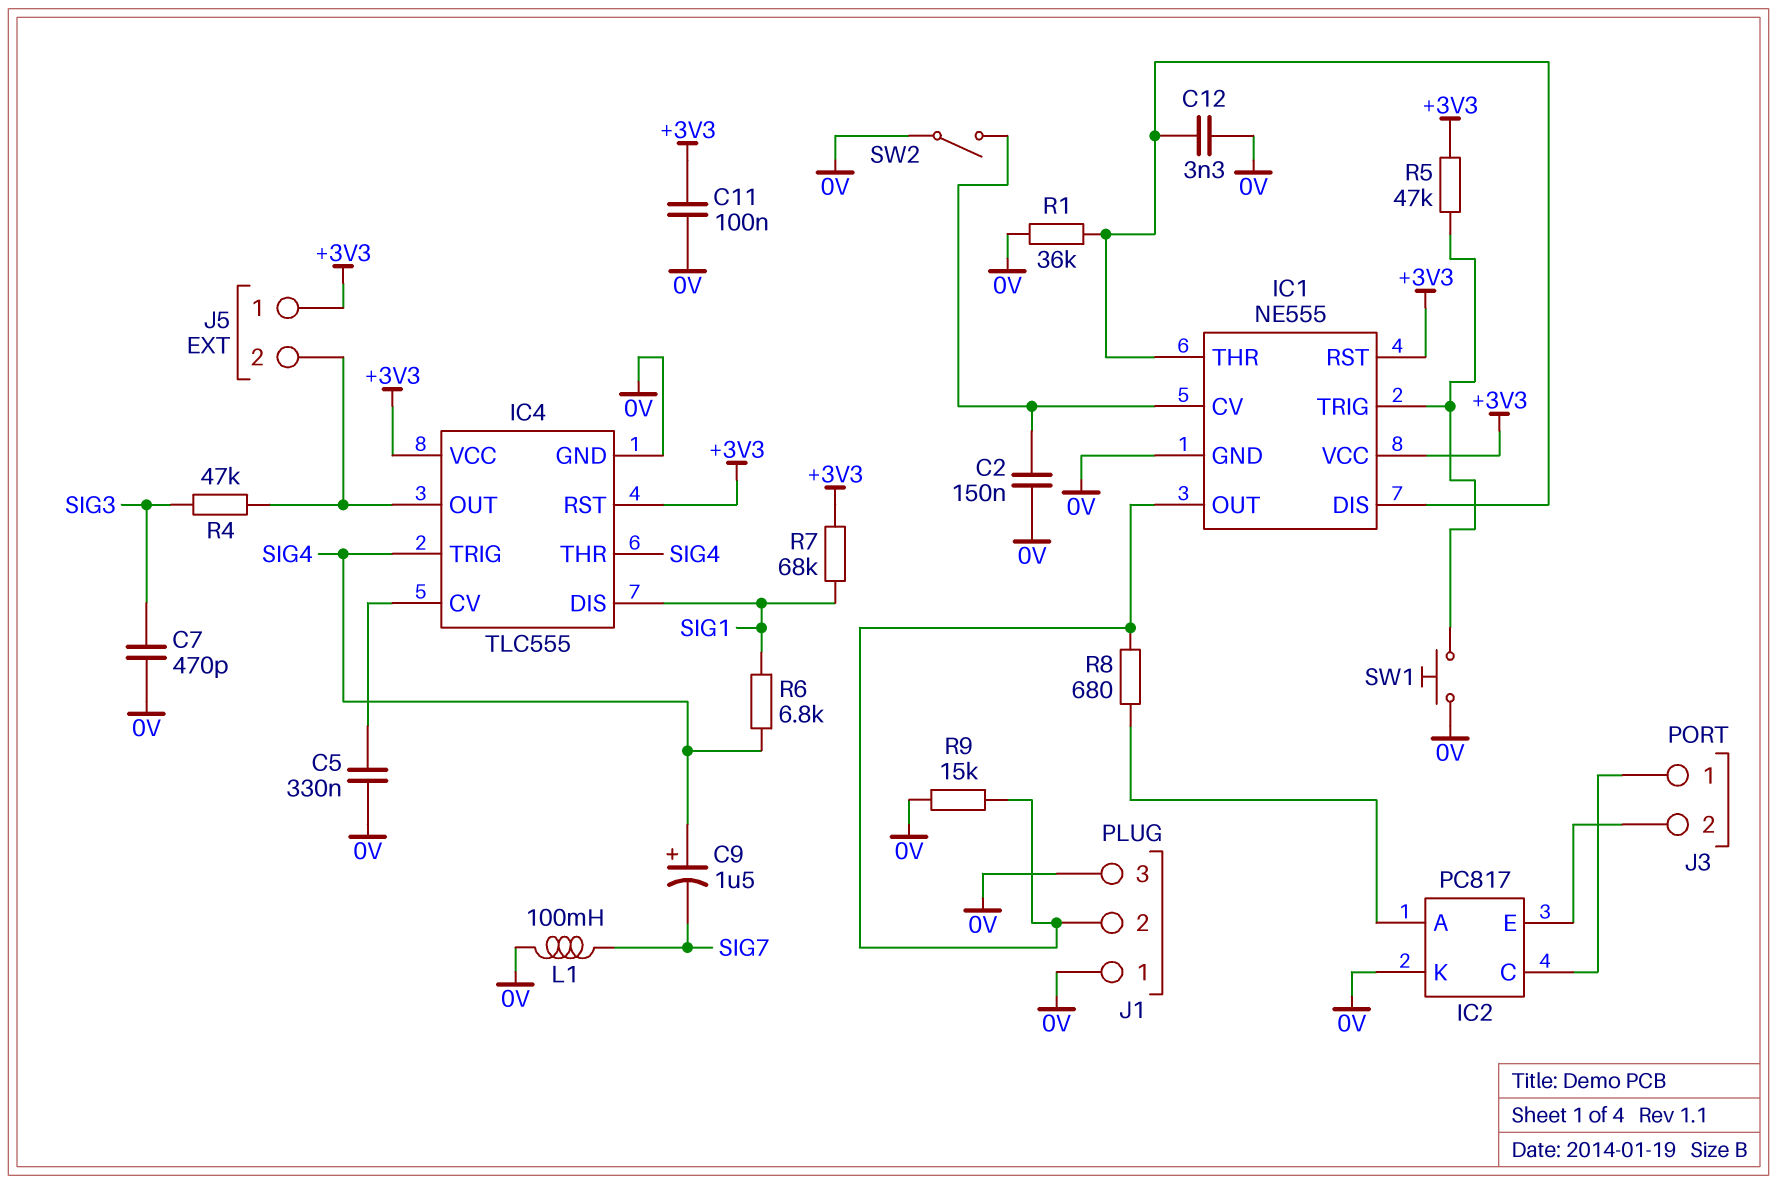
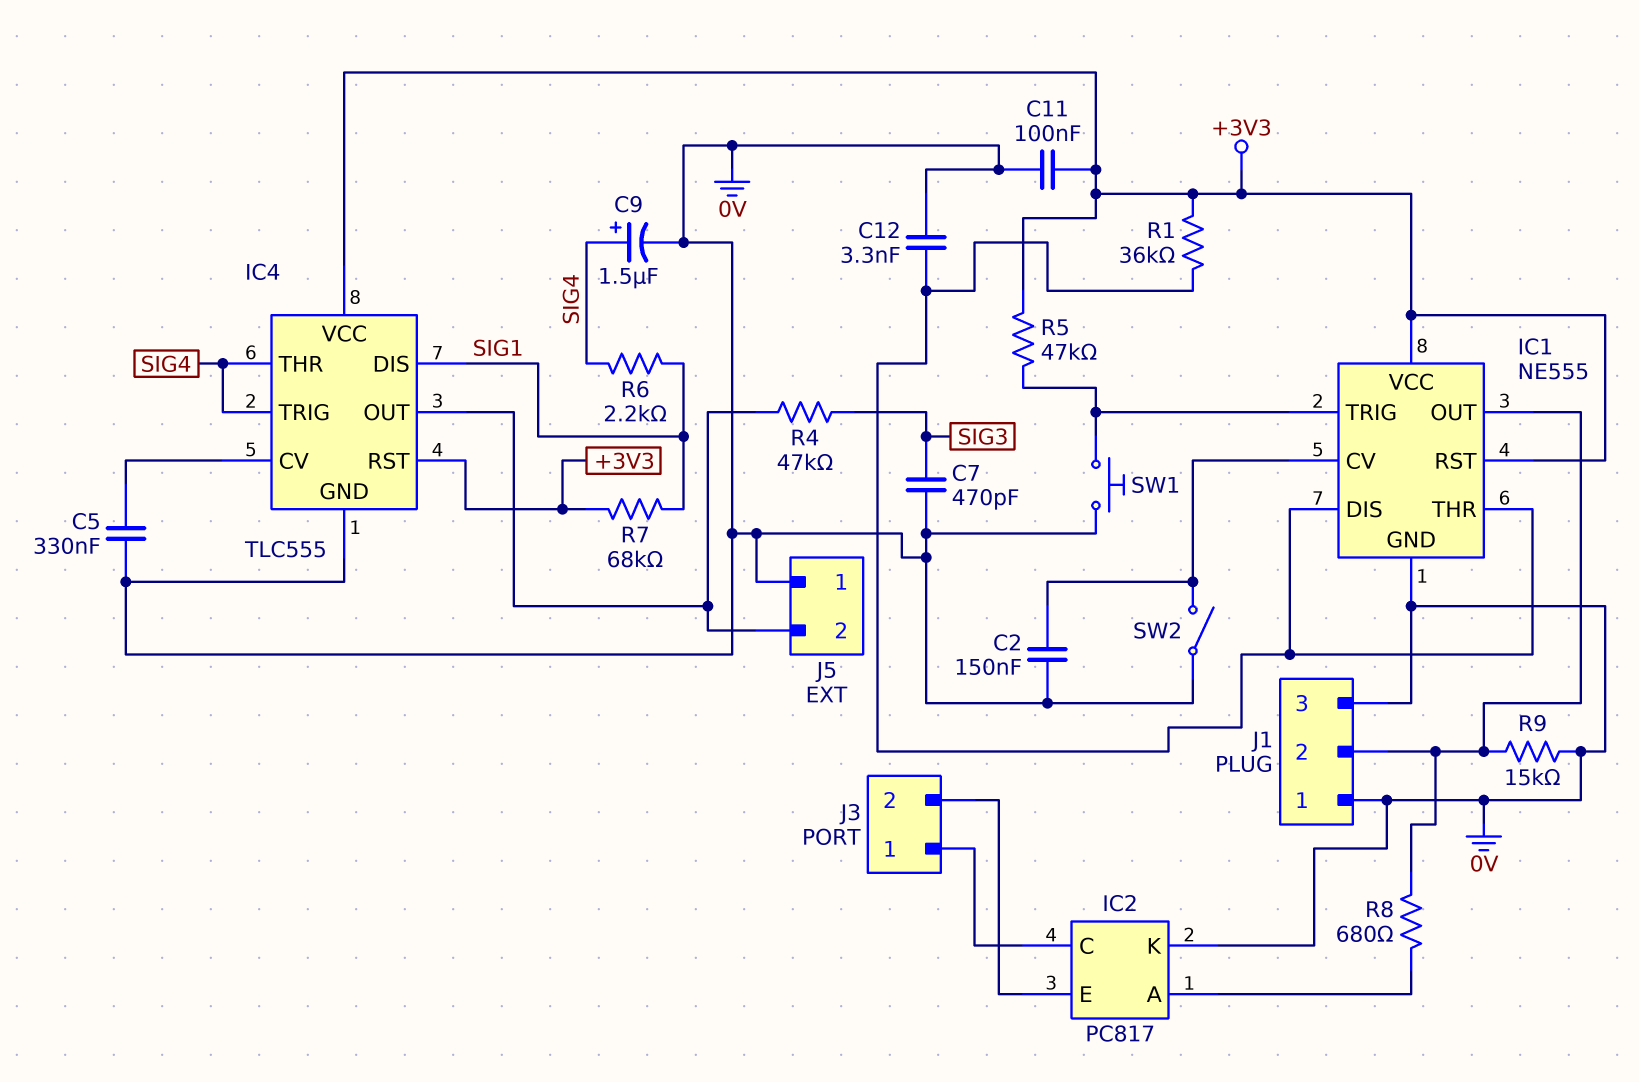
C9: 1.5uF (plus SIG4, minus SIG7) -> 1.5uF (plus SIG4, minus 0V)
J5 pin 1: +3V3 -> 0V
L1: 100mH (0V, SIG7) -> none
R1: 36k (0V, IC1/DIS) -> 36k (+3V3, IC1/DIS)
R6: 6.8k (SIG1, SIG4) -> 2.2k (SIG1, SIG4)

